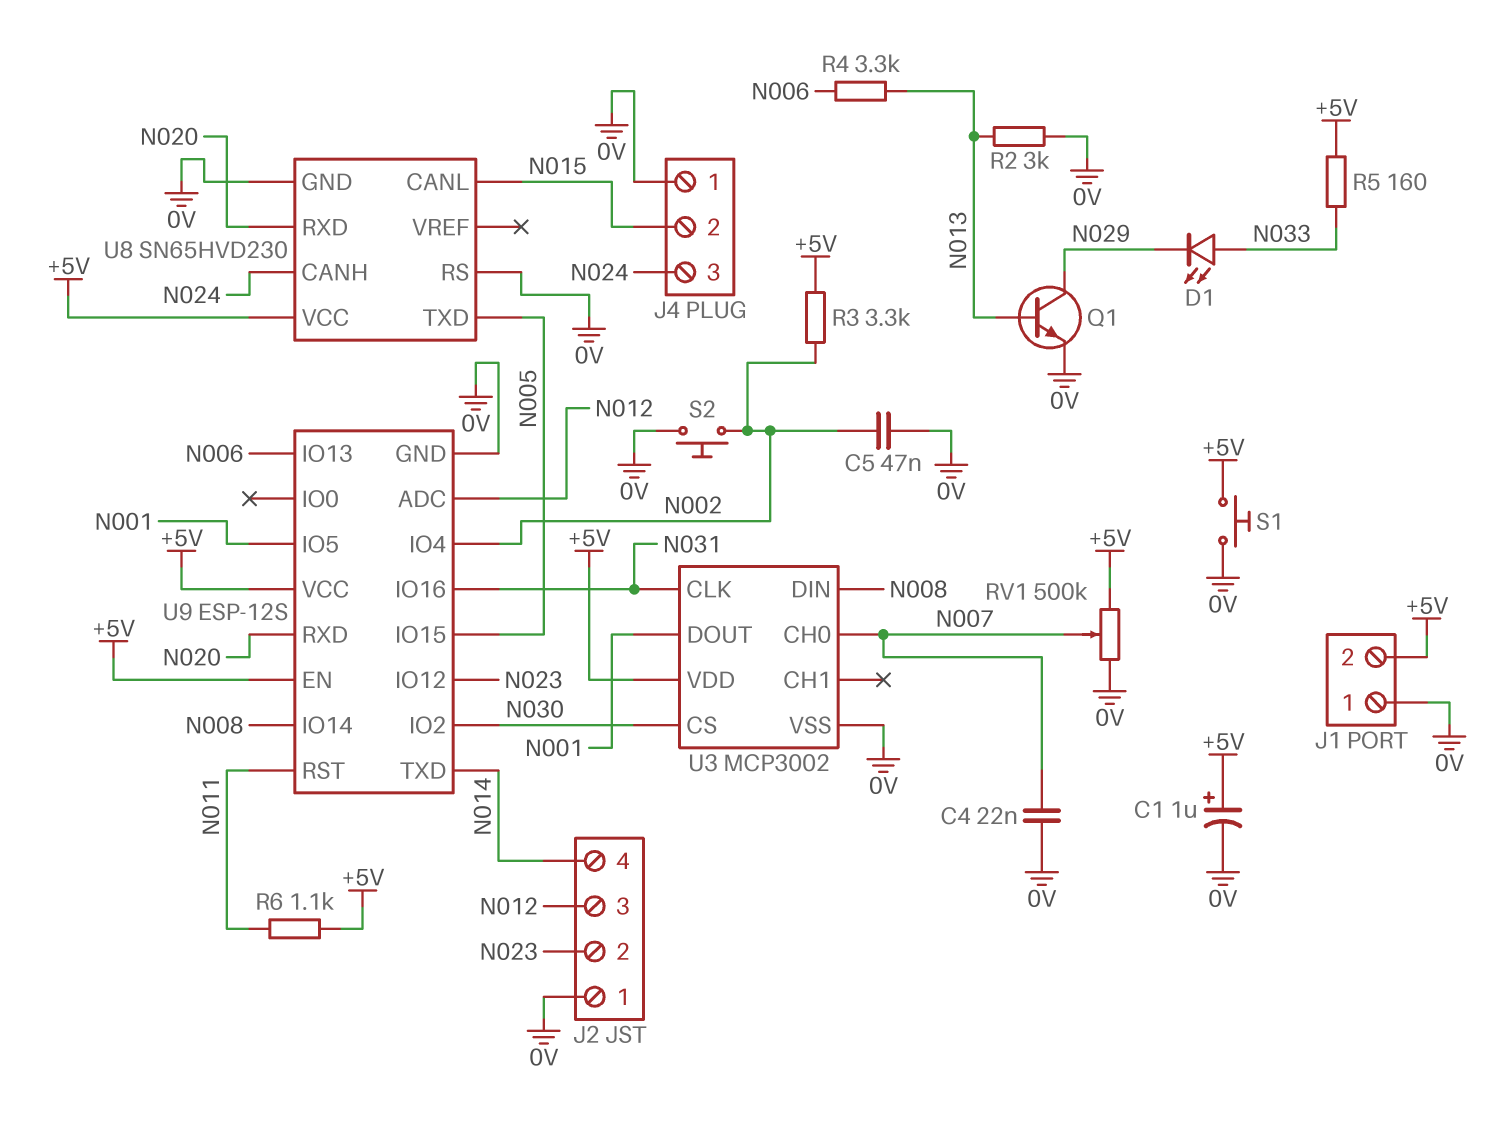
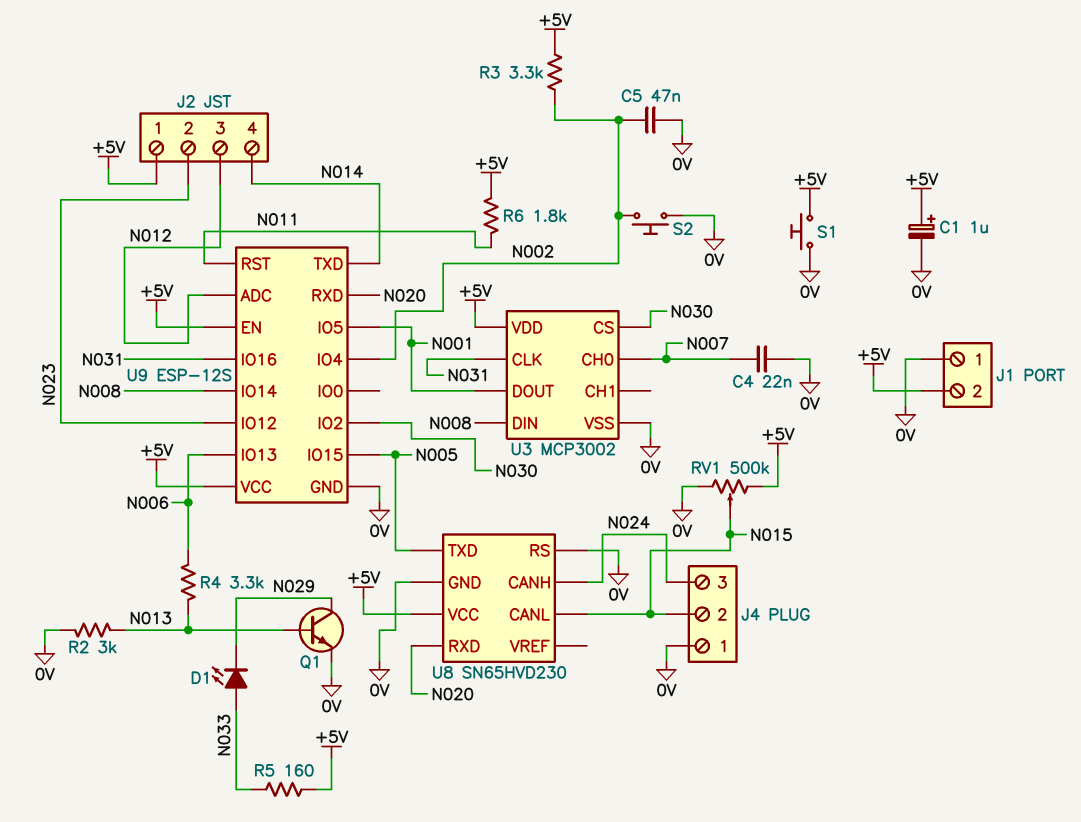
J2 pin 1: 0V -> +5V
R6: 1.1k (+5V, N011) -> 1.8k (+5V, N011)
RV1: 500k (+5V, 0V, wiper N007) -> 500k (+5V, 0V, wiper N015)

